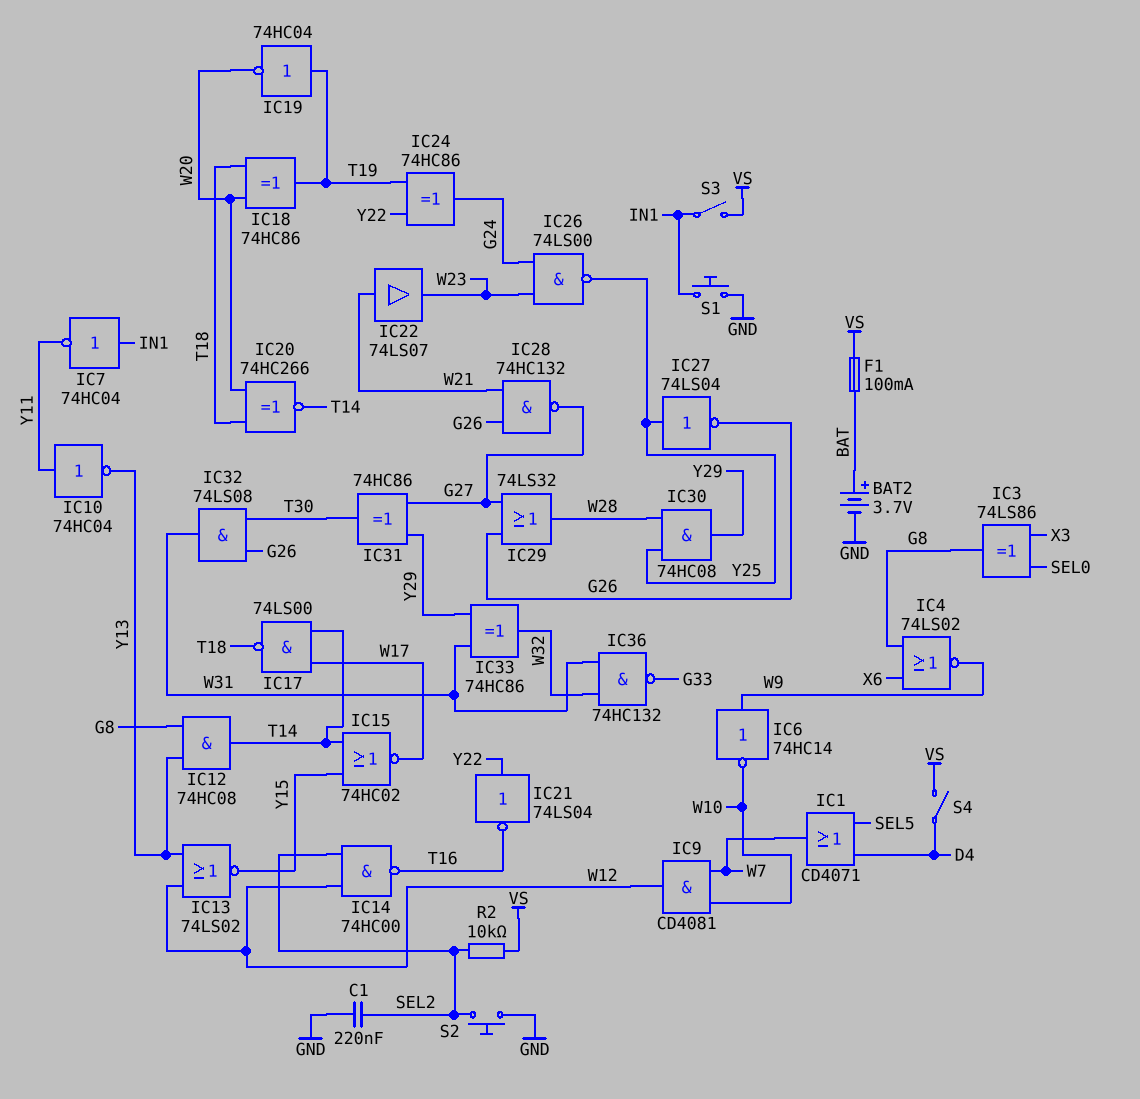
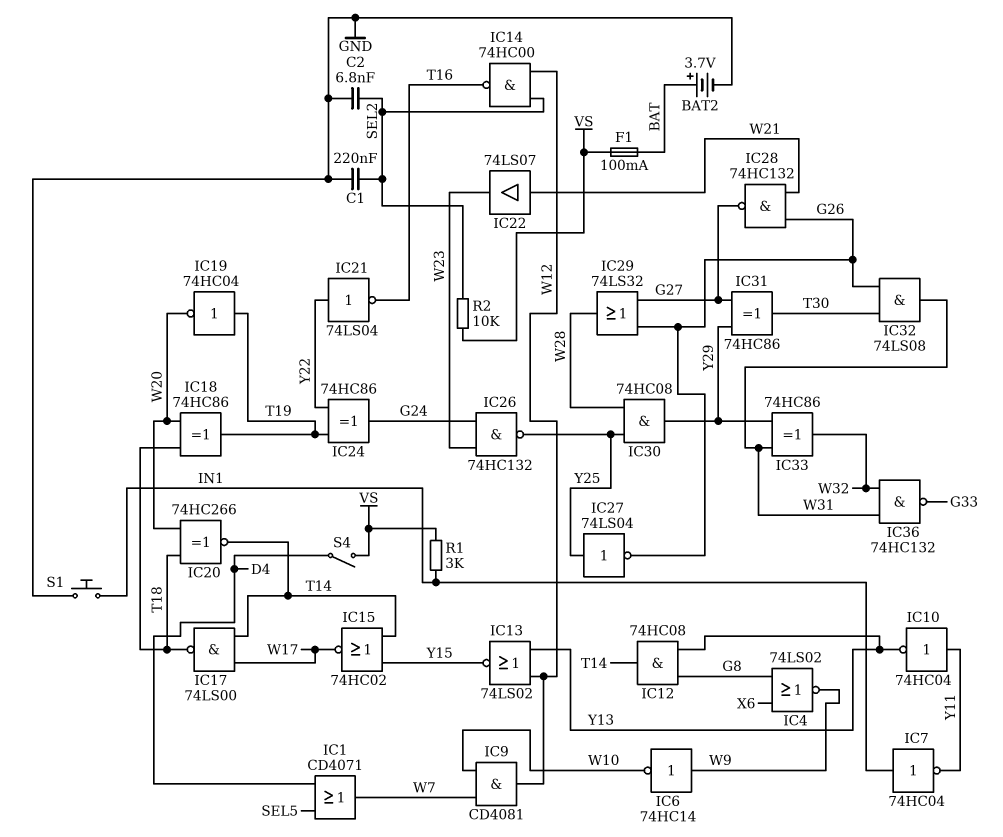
C2: none -> 6.8nF (GND, SEL2)
IC3: XOR 74LS86 (in SEL0, in X3, out G8) -> none
IC26: NAND 74LS00 (in G24, in W23, out Y25) -> NAND 74HC132 (in G24, in W23, out Y25)
R1: none -> 3k (IN1, VS)
S2: button (GND, SEL2) -> none
S3: switch (IN1, VS) -> none

